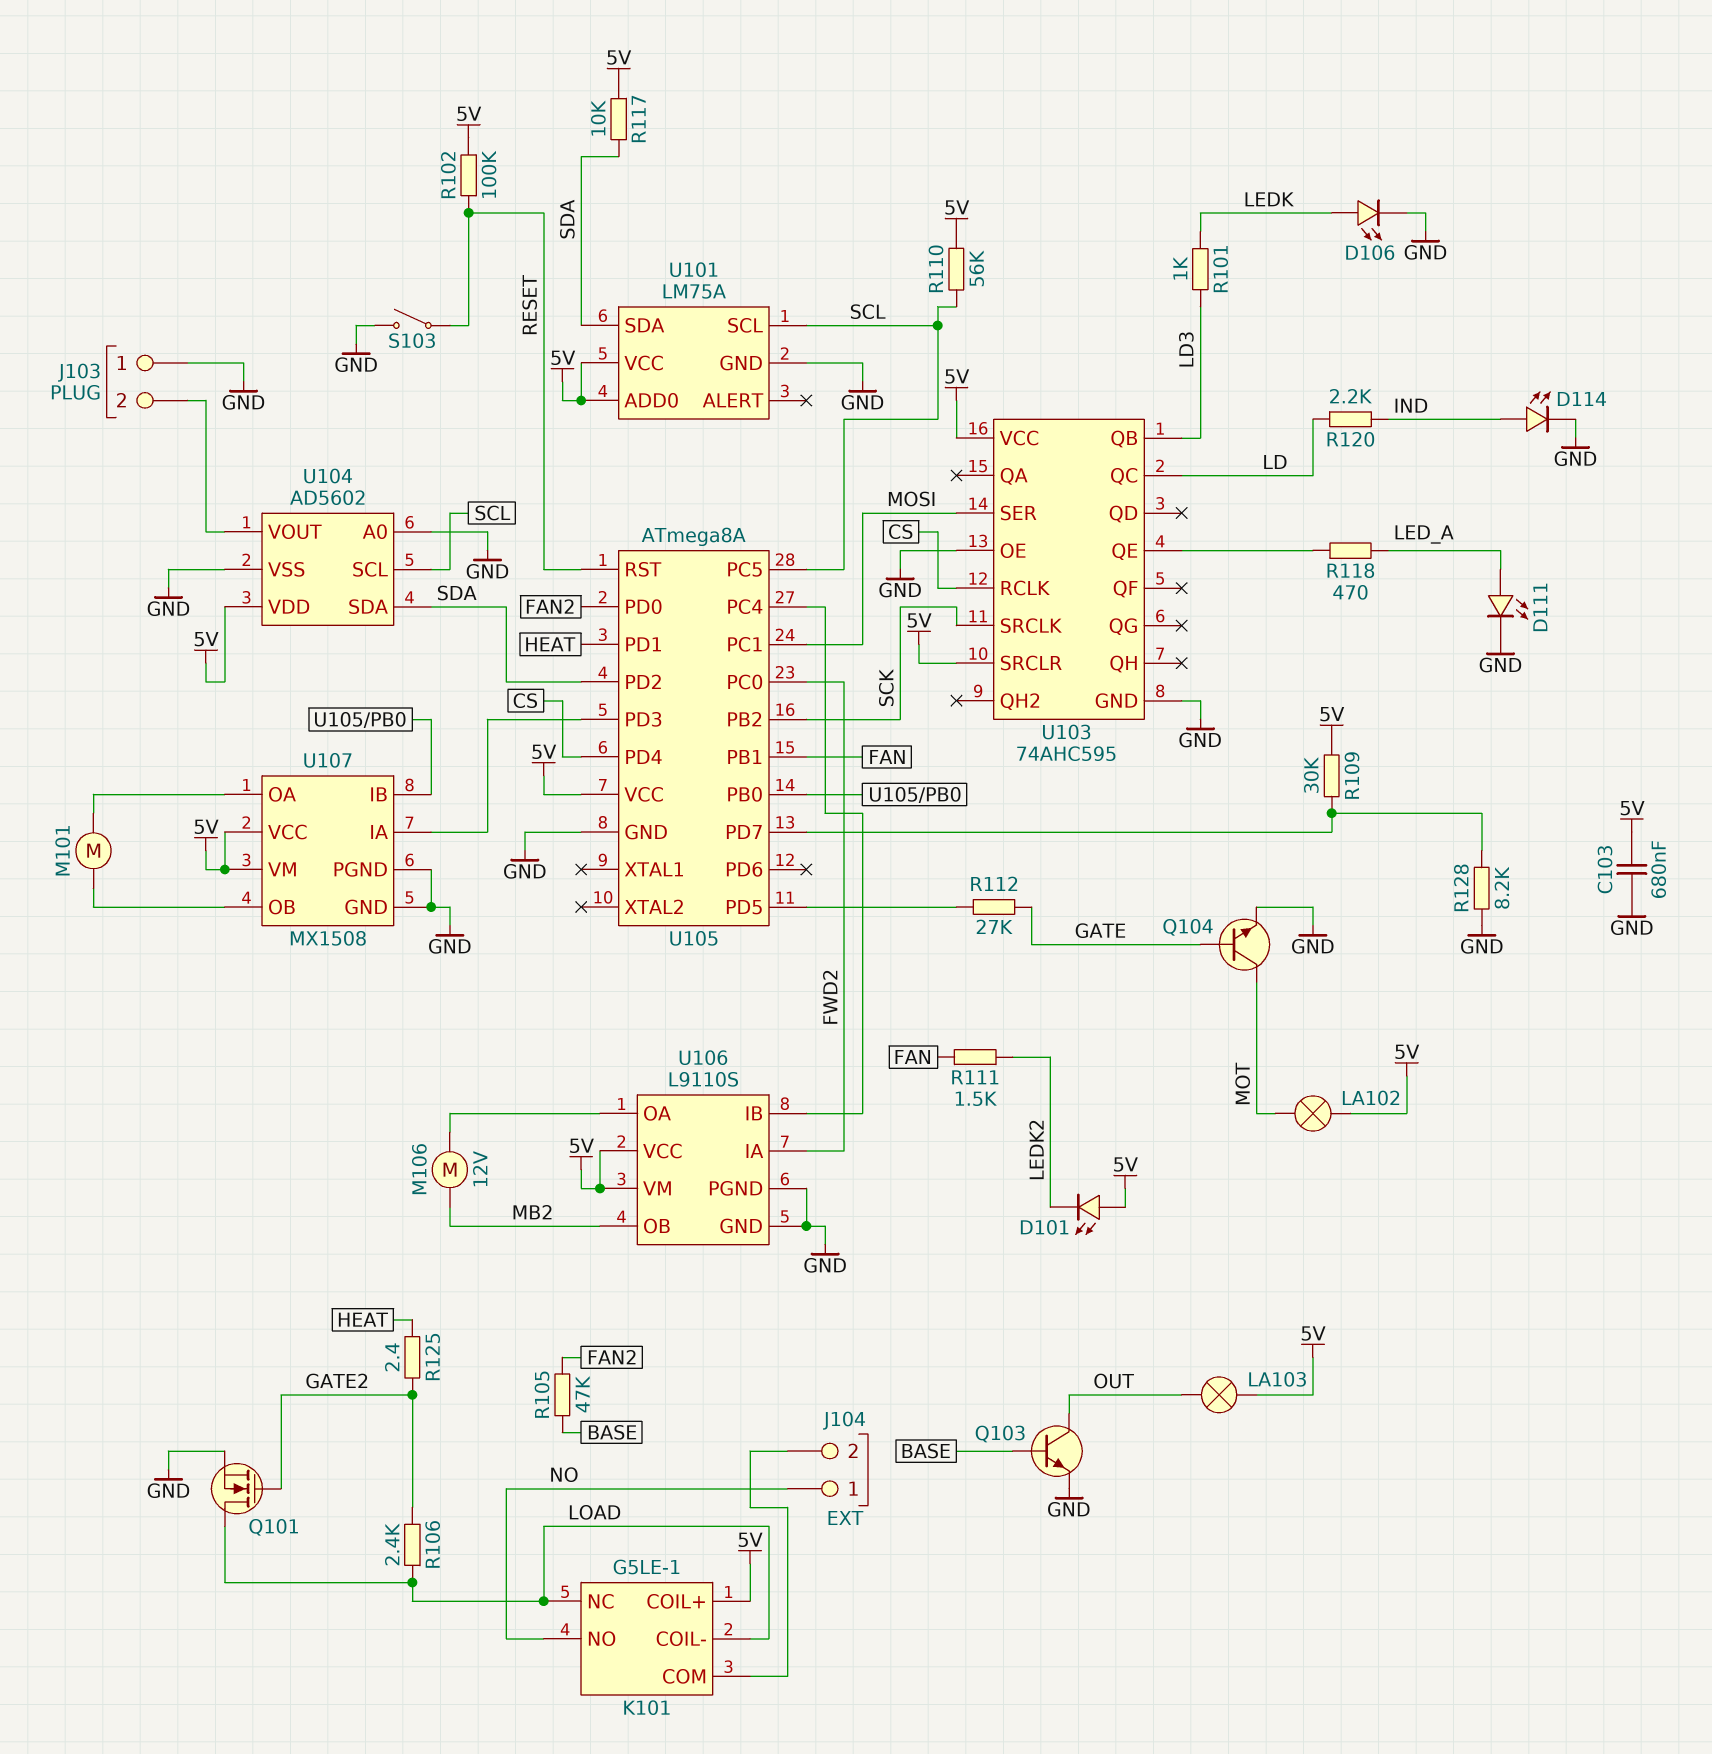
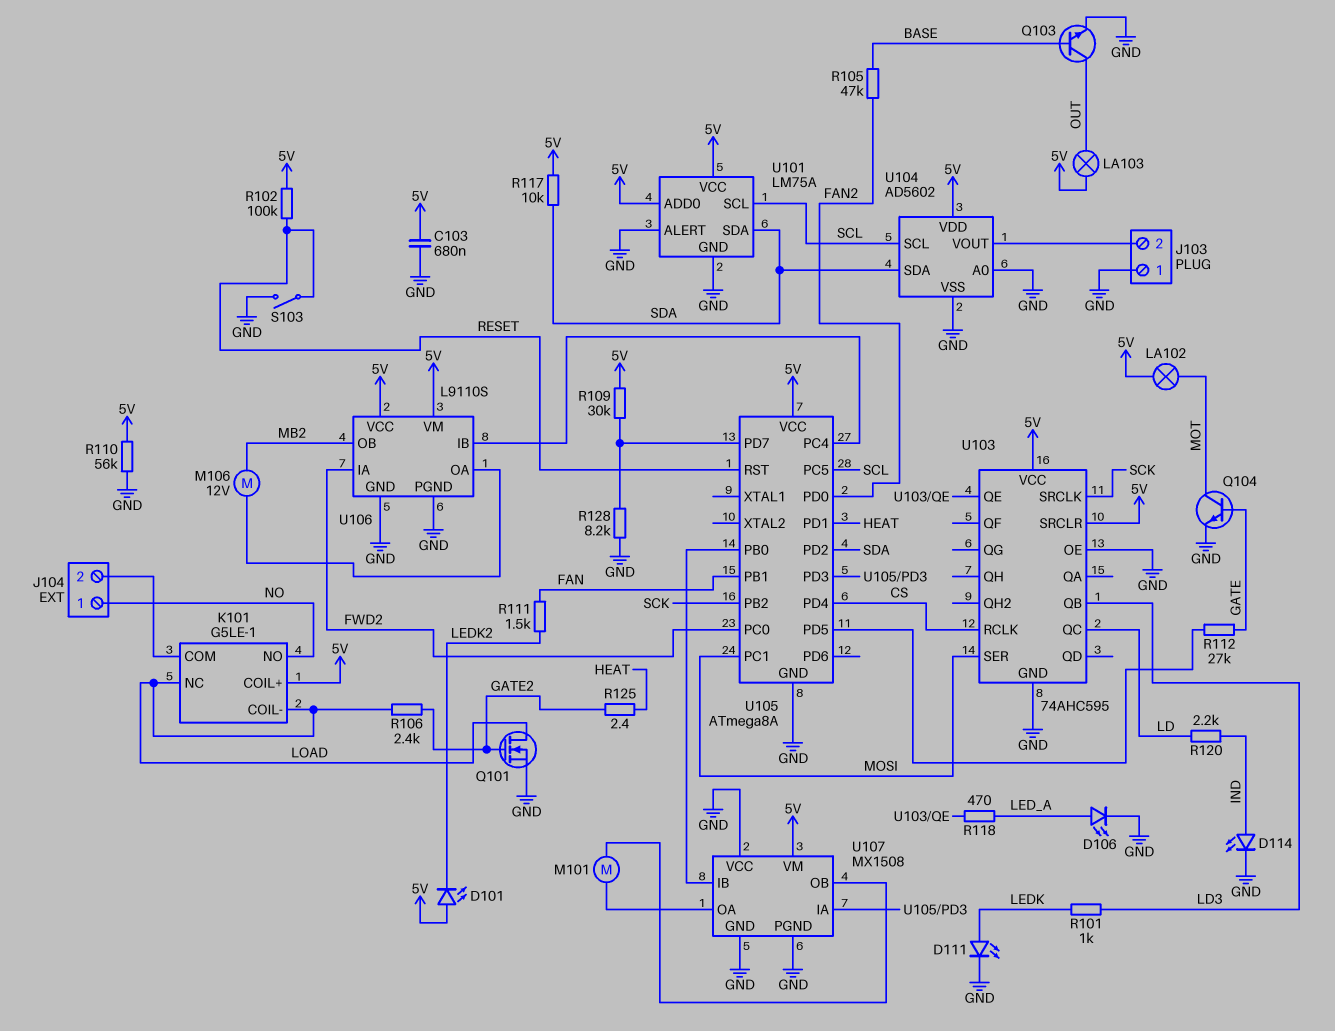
D106: LED (A LEDK, K GND) -> LED (A LED_A, K GND)
D111: LED (A LED_A, K GND) -> LED (A LEDK, K GND)
R110: 56k (5V, SCL) -> 56k (5V, GND)
U101 pin ALERT: none -> GND
U107 pin VCC: 5V -> GND

